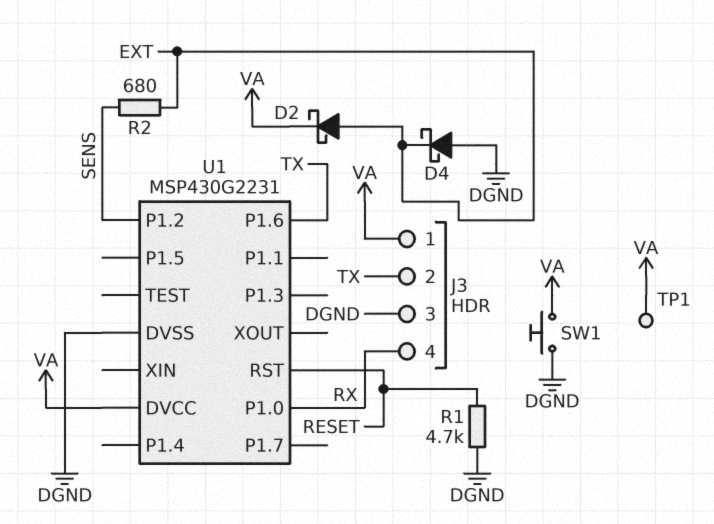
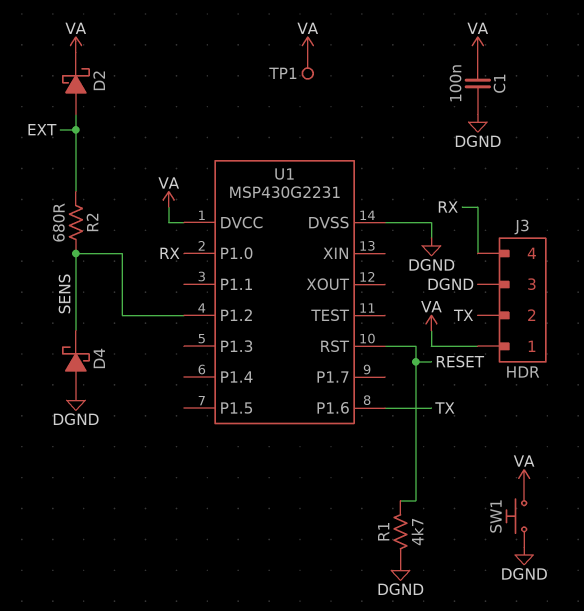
C1: none -> 100nF (DGND, VA)
D4: schottky (A DGND, K EXT) -> schottky (A DGND, K SENS)

